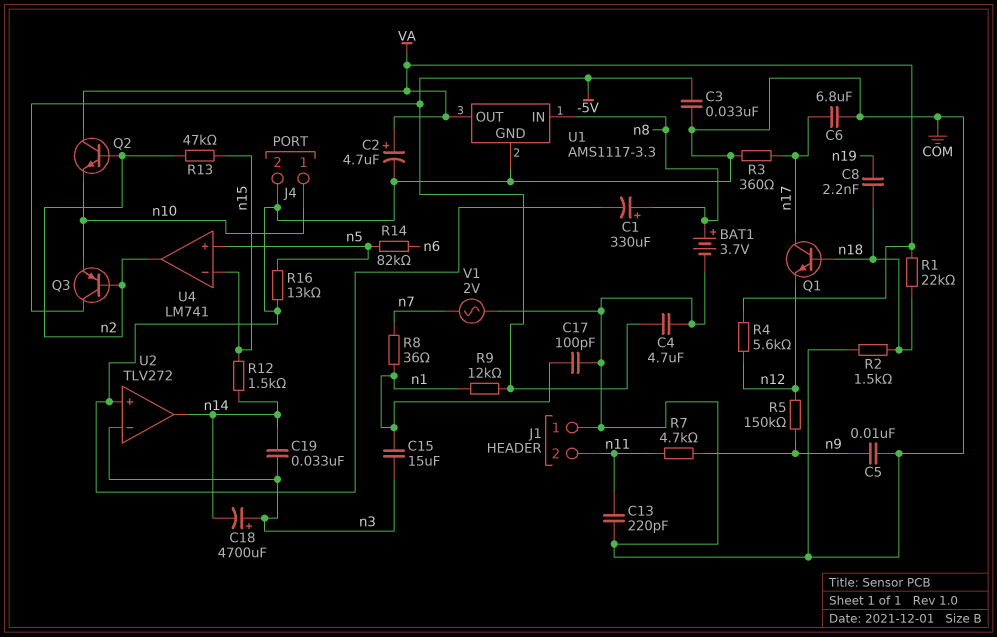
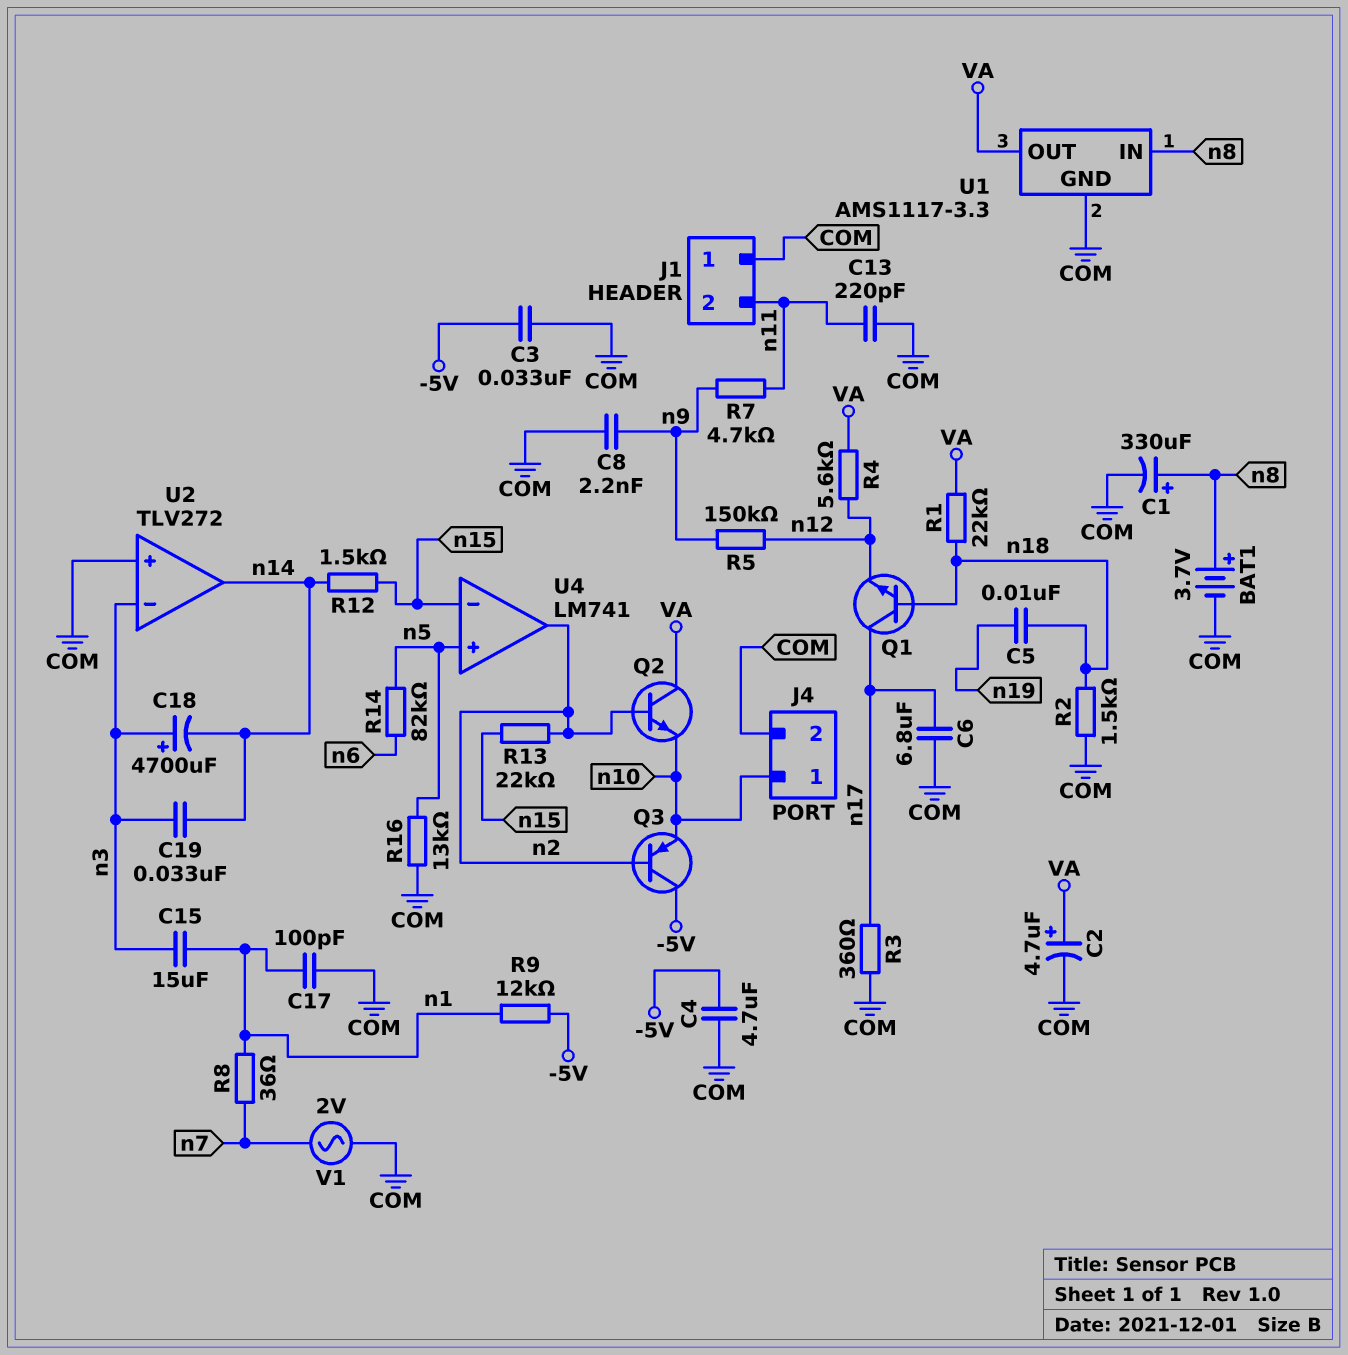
C5: 10nF (COM, n9) -> 10nF (n18, n19)
C8: 2.2nF (n18, n19) -> 2.2nF (COM, n9)
R13: 47k (n2, n15) -> 22k (n2, n15)

